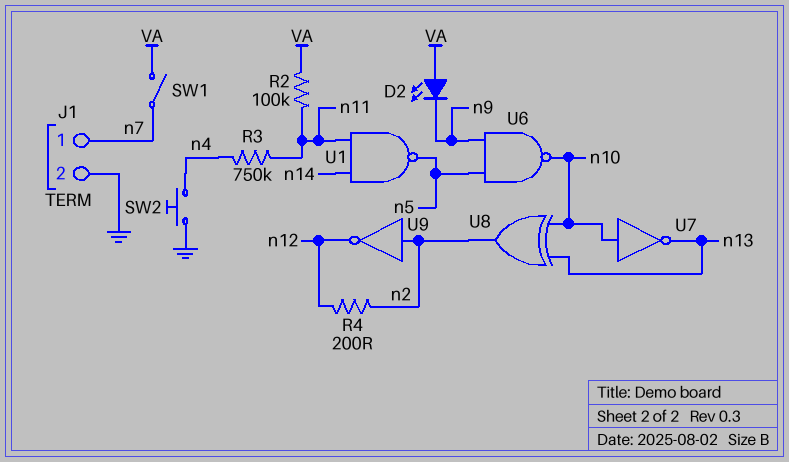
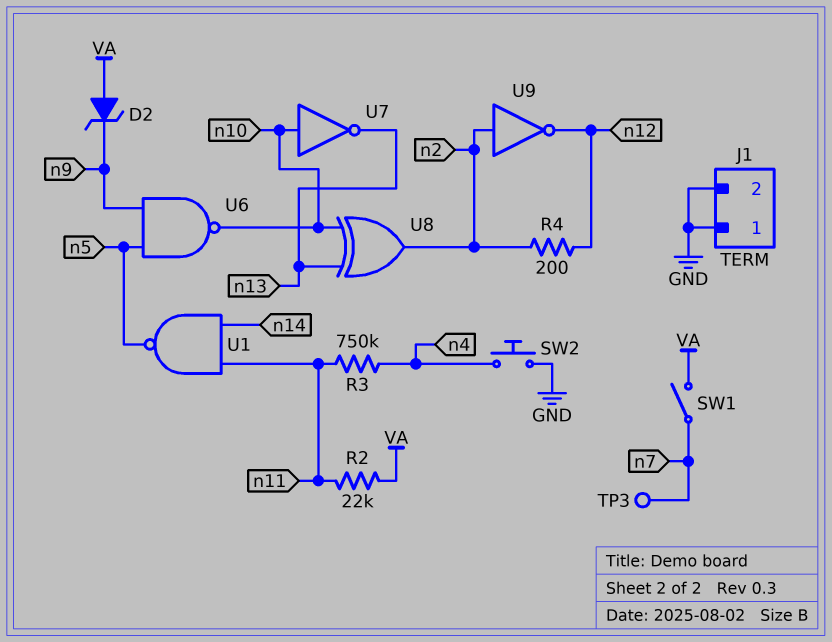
D2: LED (A VA, K n9) -> zener (A VA, K n9)
J1 pin 1: n7 -> GND
R2: 100k (VA, n11) -> 22k (VA, n11)
TP3: none -> test point (n7)

